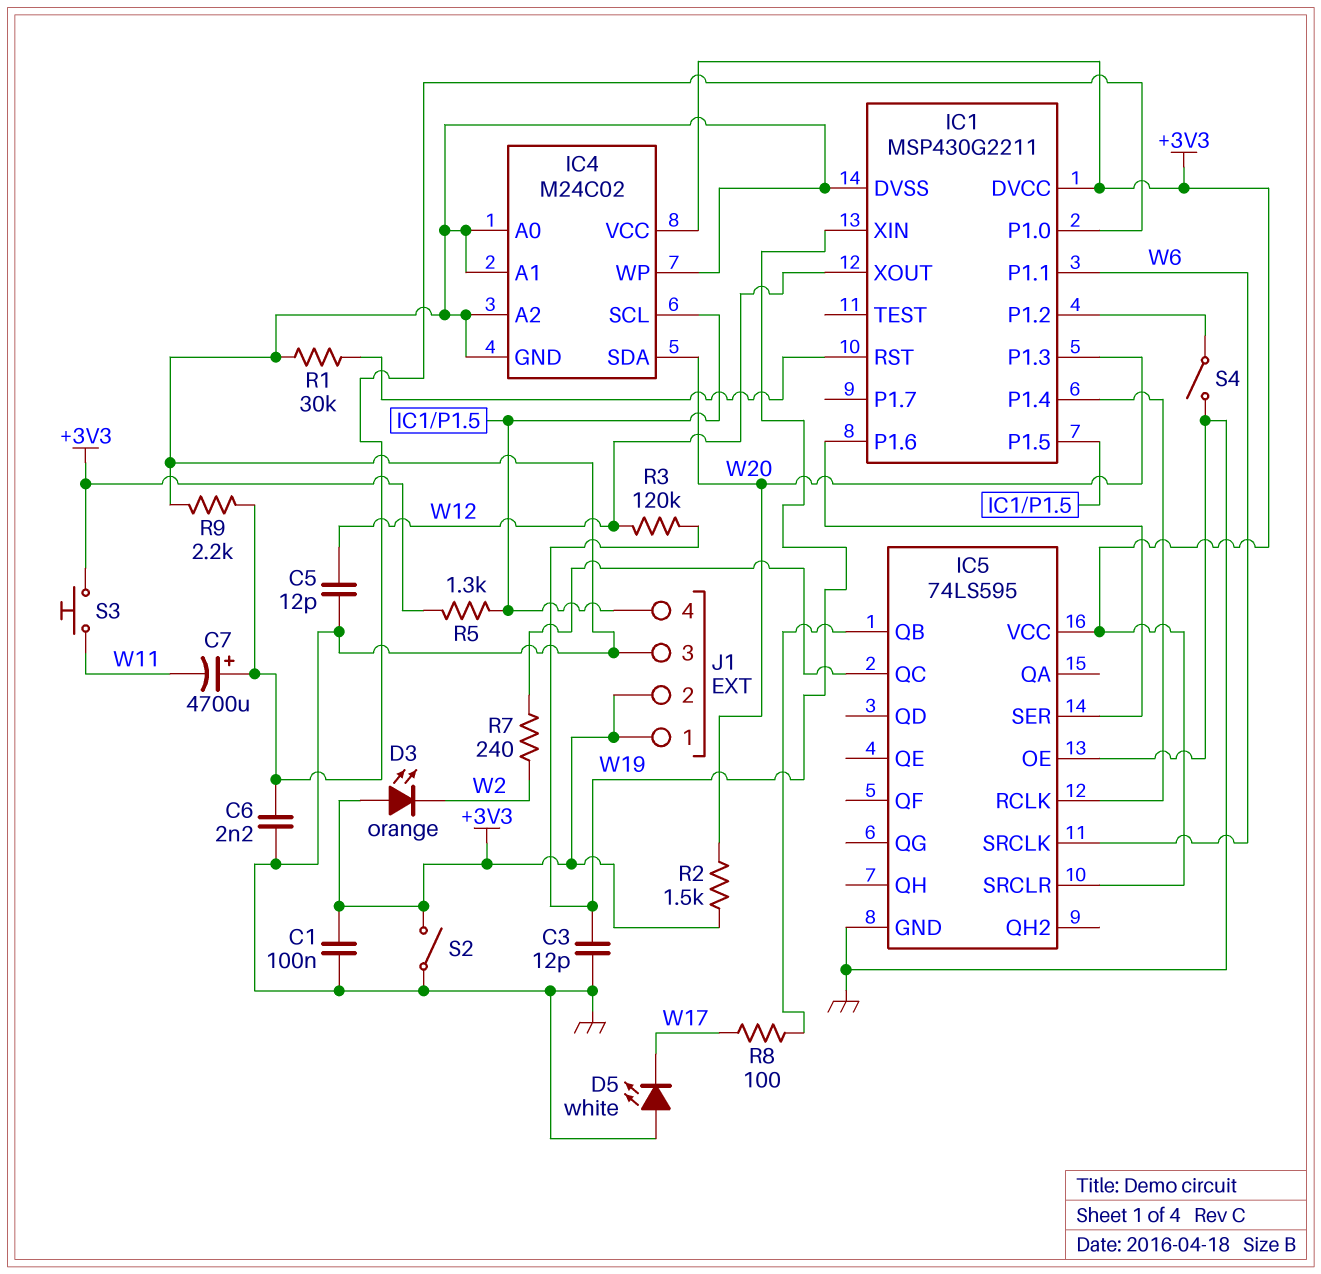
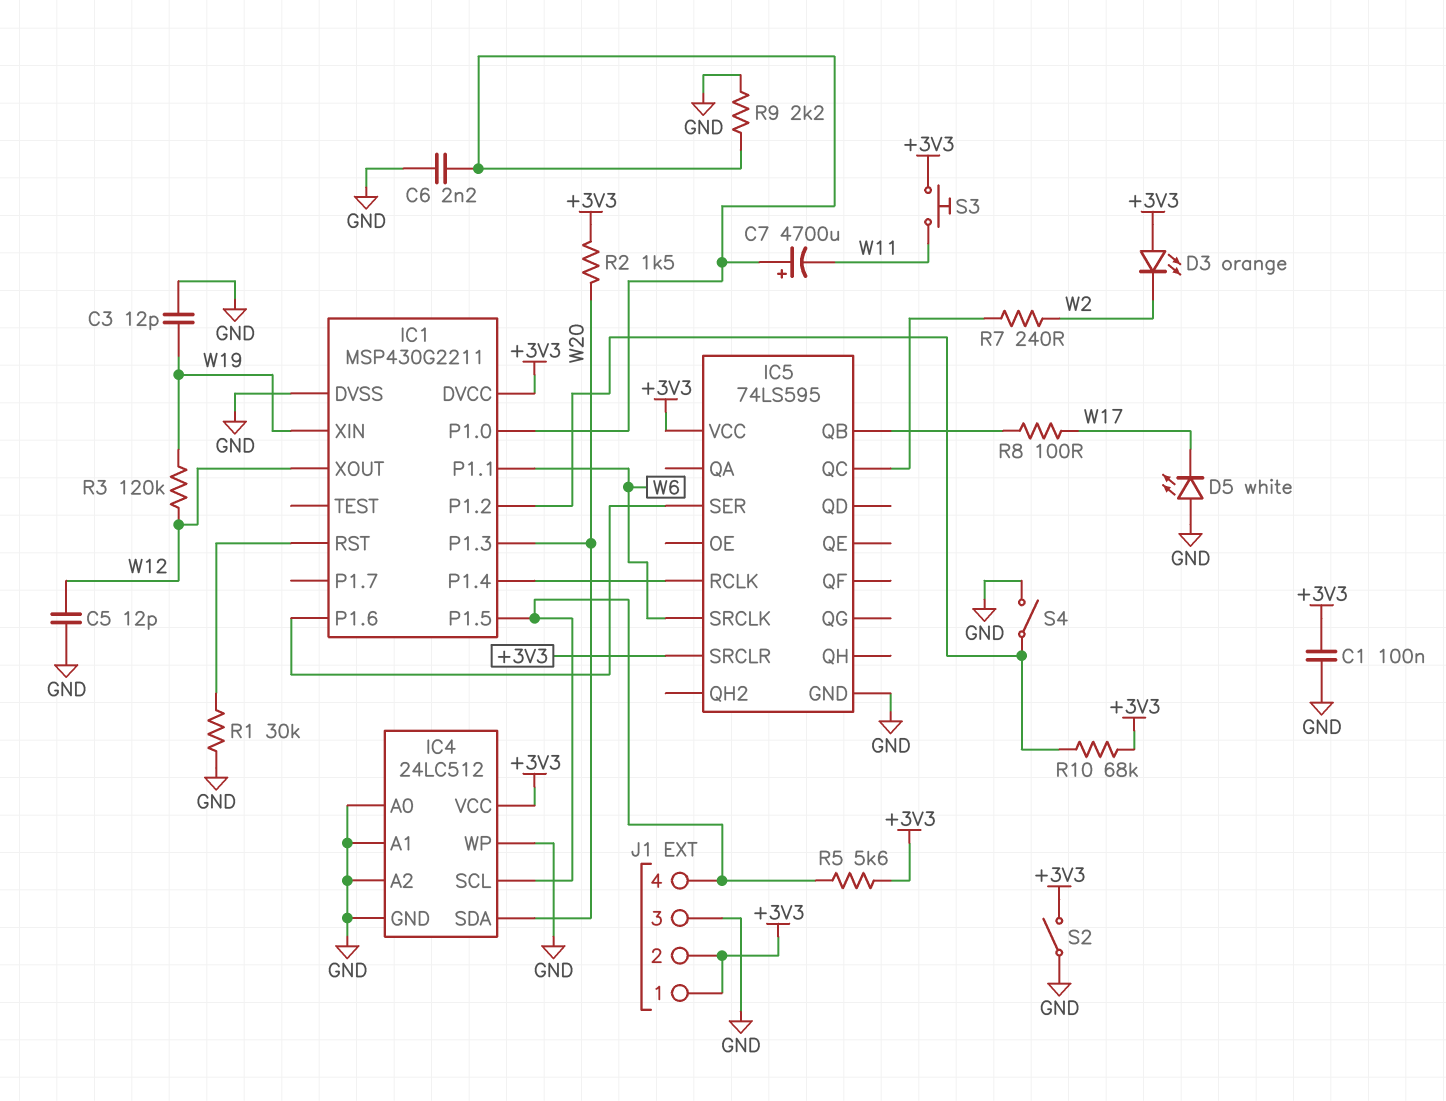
IC4: M24C02 -> 24LC512
IC5 pin OE: GND -> none
R5: 1.3k (+3V3, IC1/P1.5) -> 5.6k (+3V3, IC1/P1.5)
R10: none -> 68k (+3V3, IC1/P1.2)

